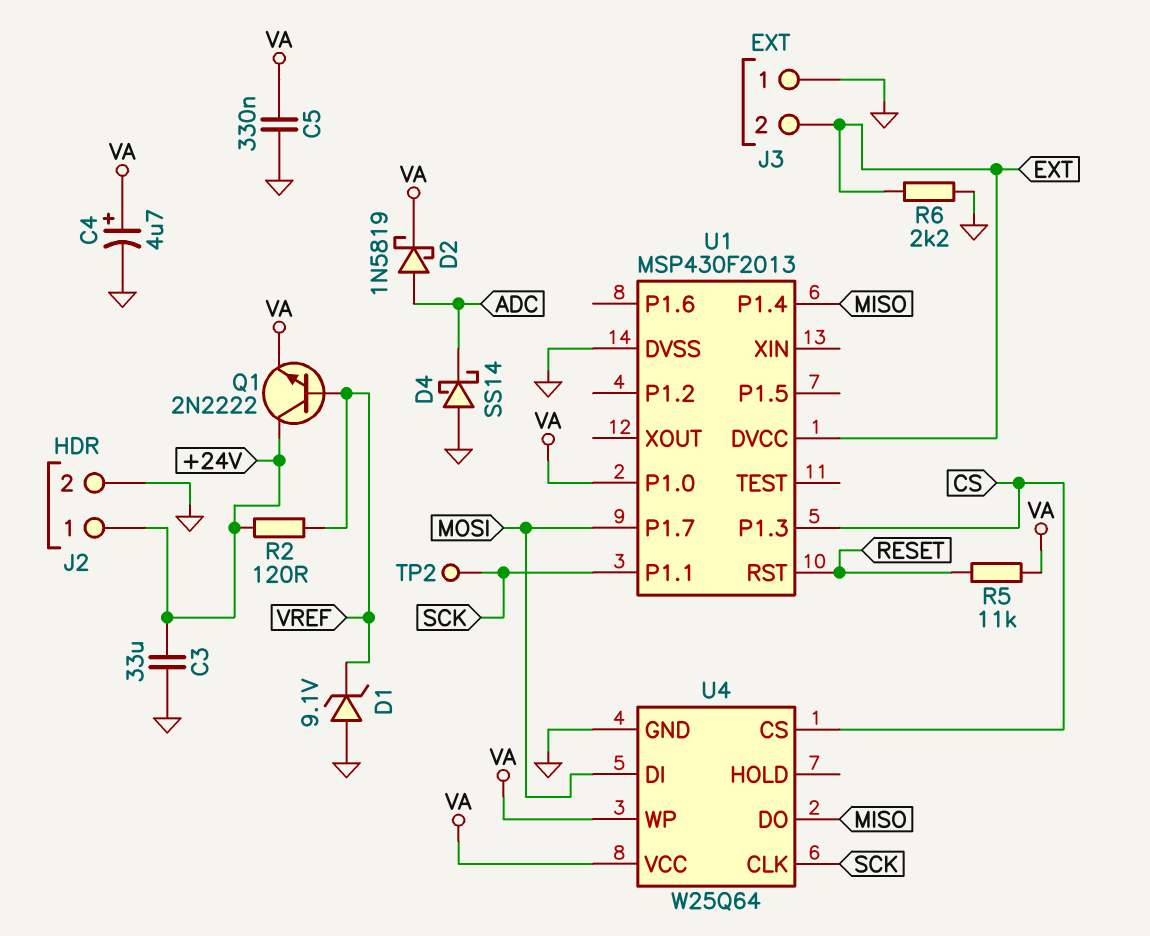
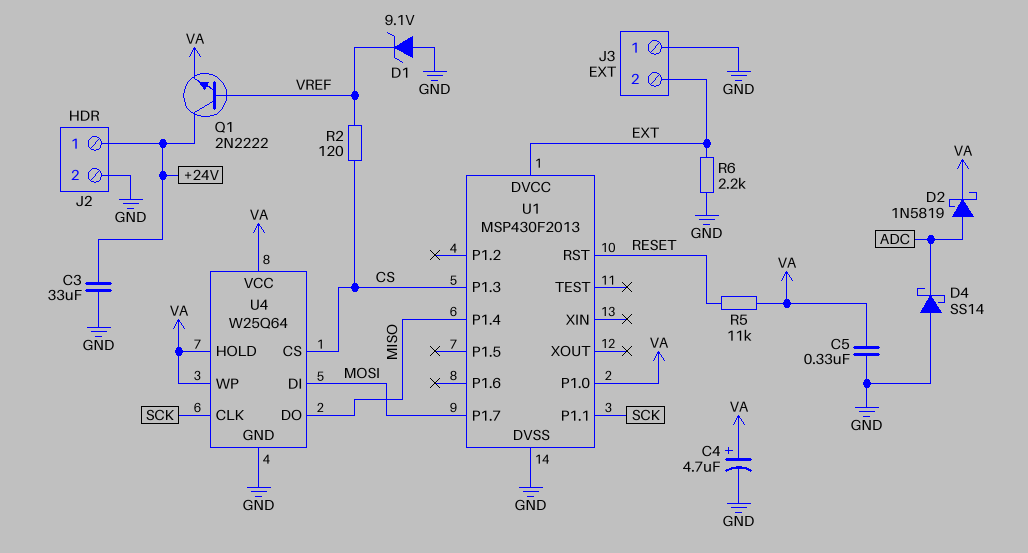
R2: 120 (+24V, VREF) -> 120 (CS, VREF)
TP2: test point (SCK) -> none
U4 pin HOLD: none -> VA

